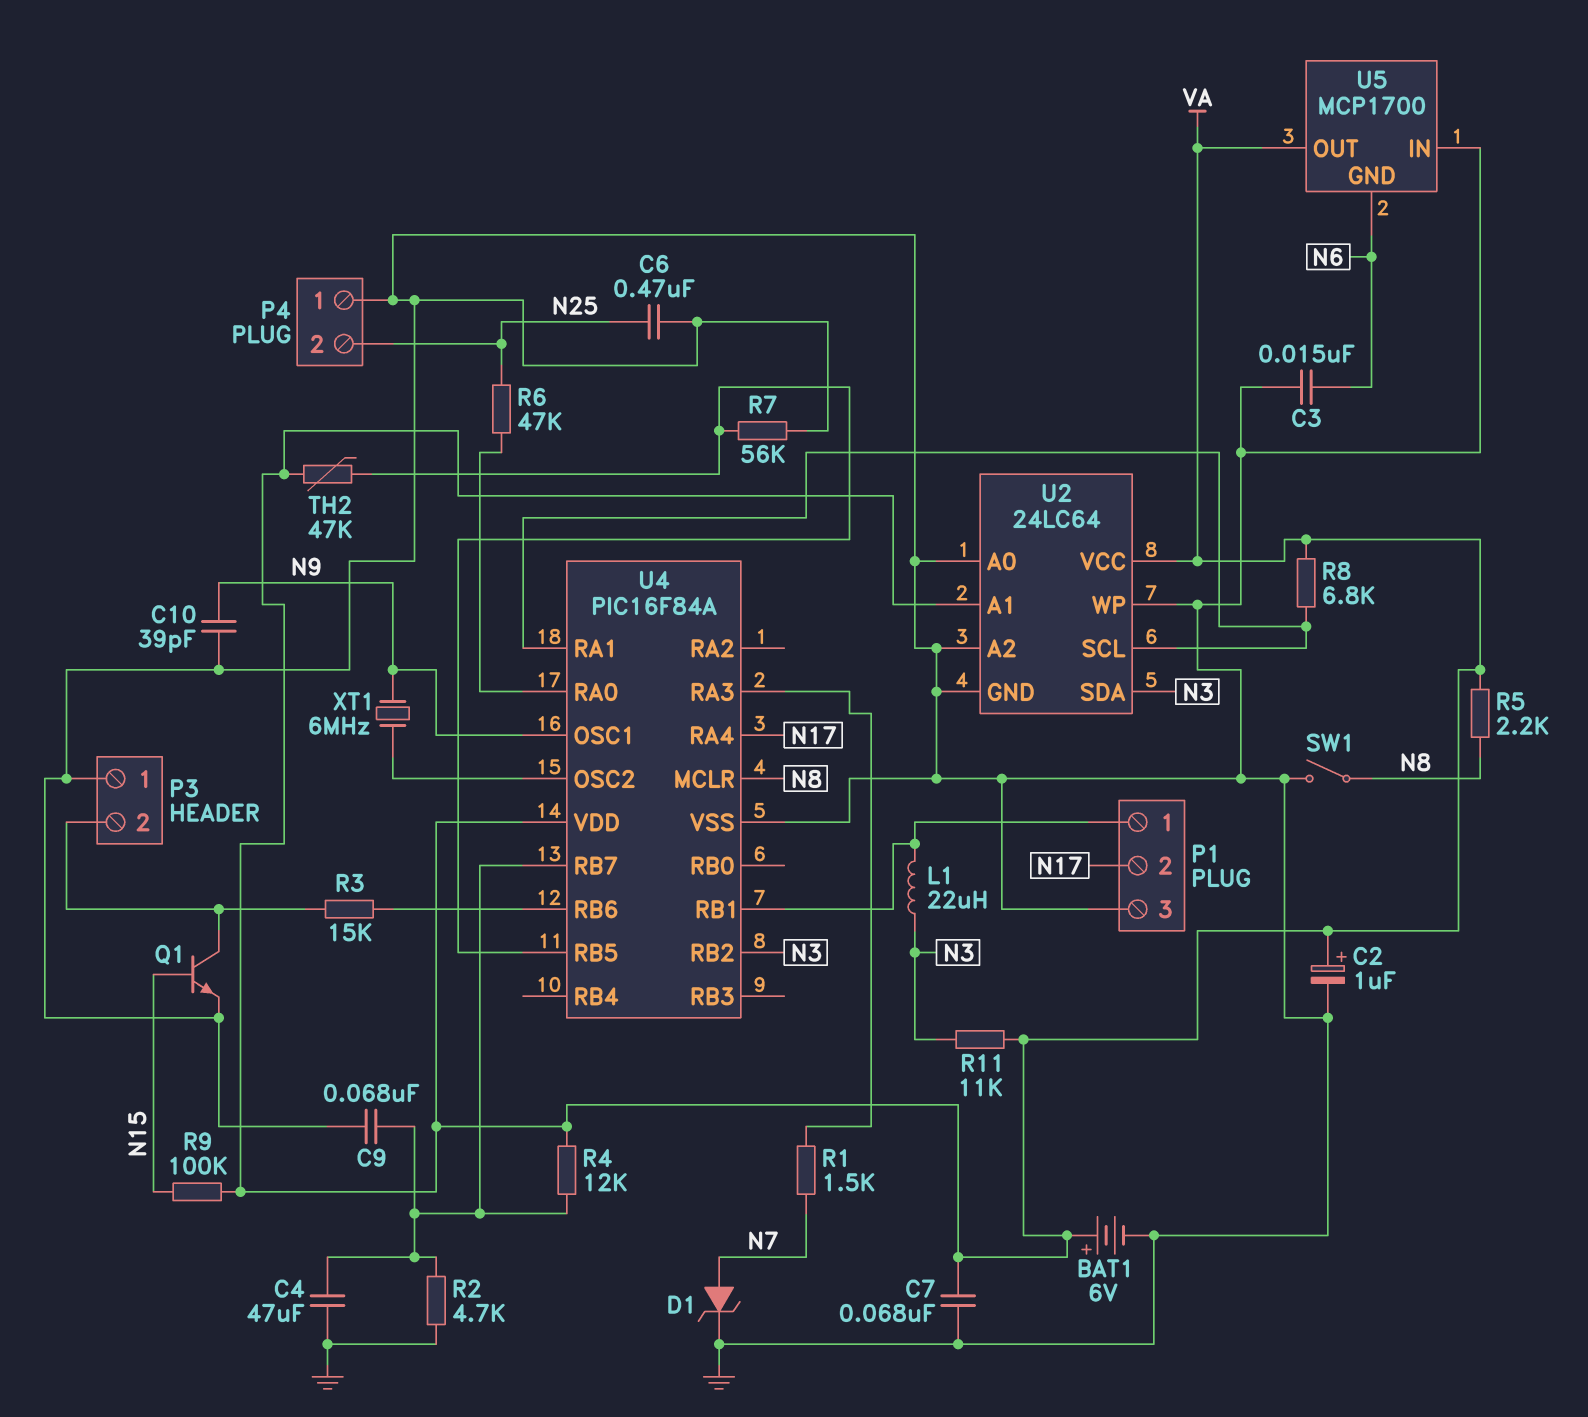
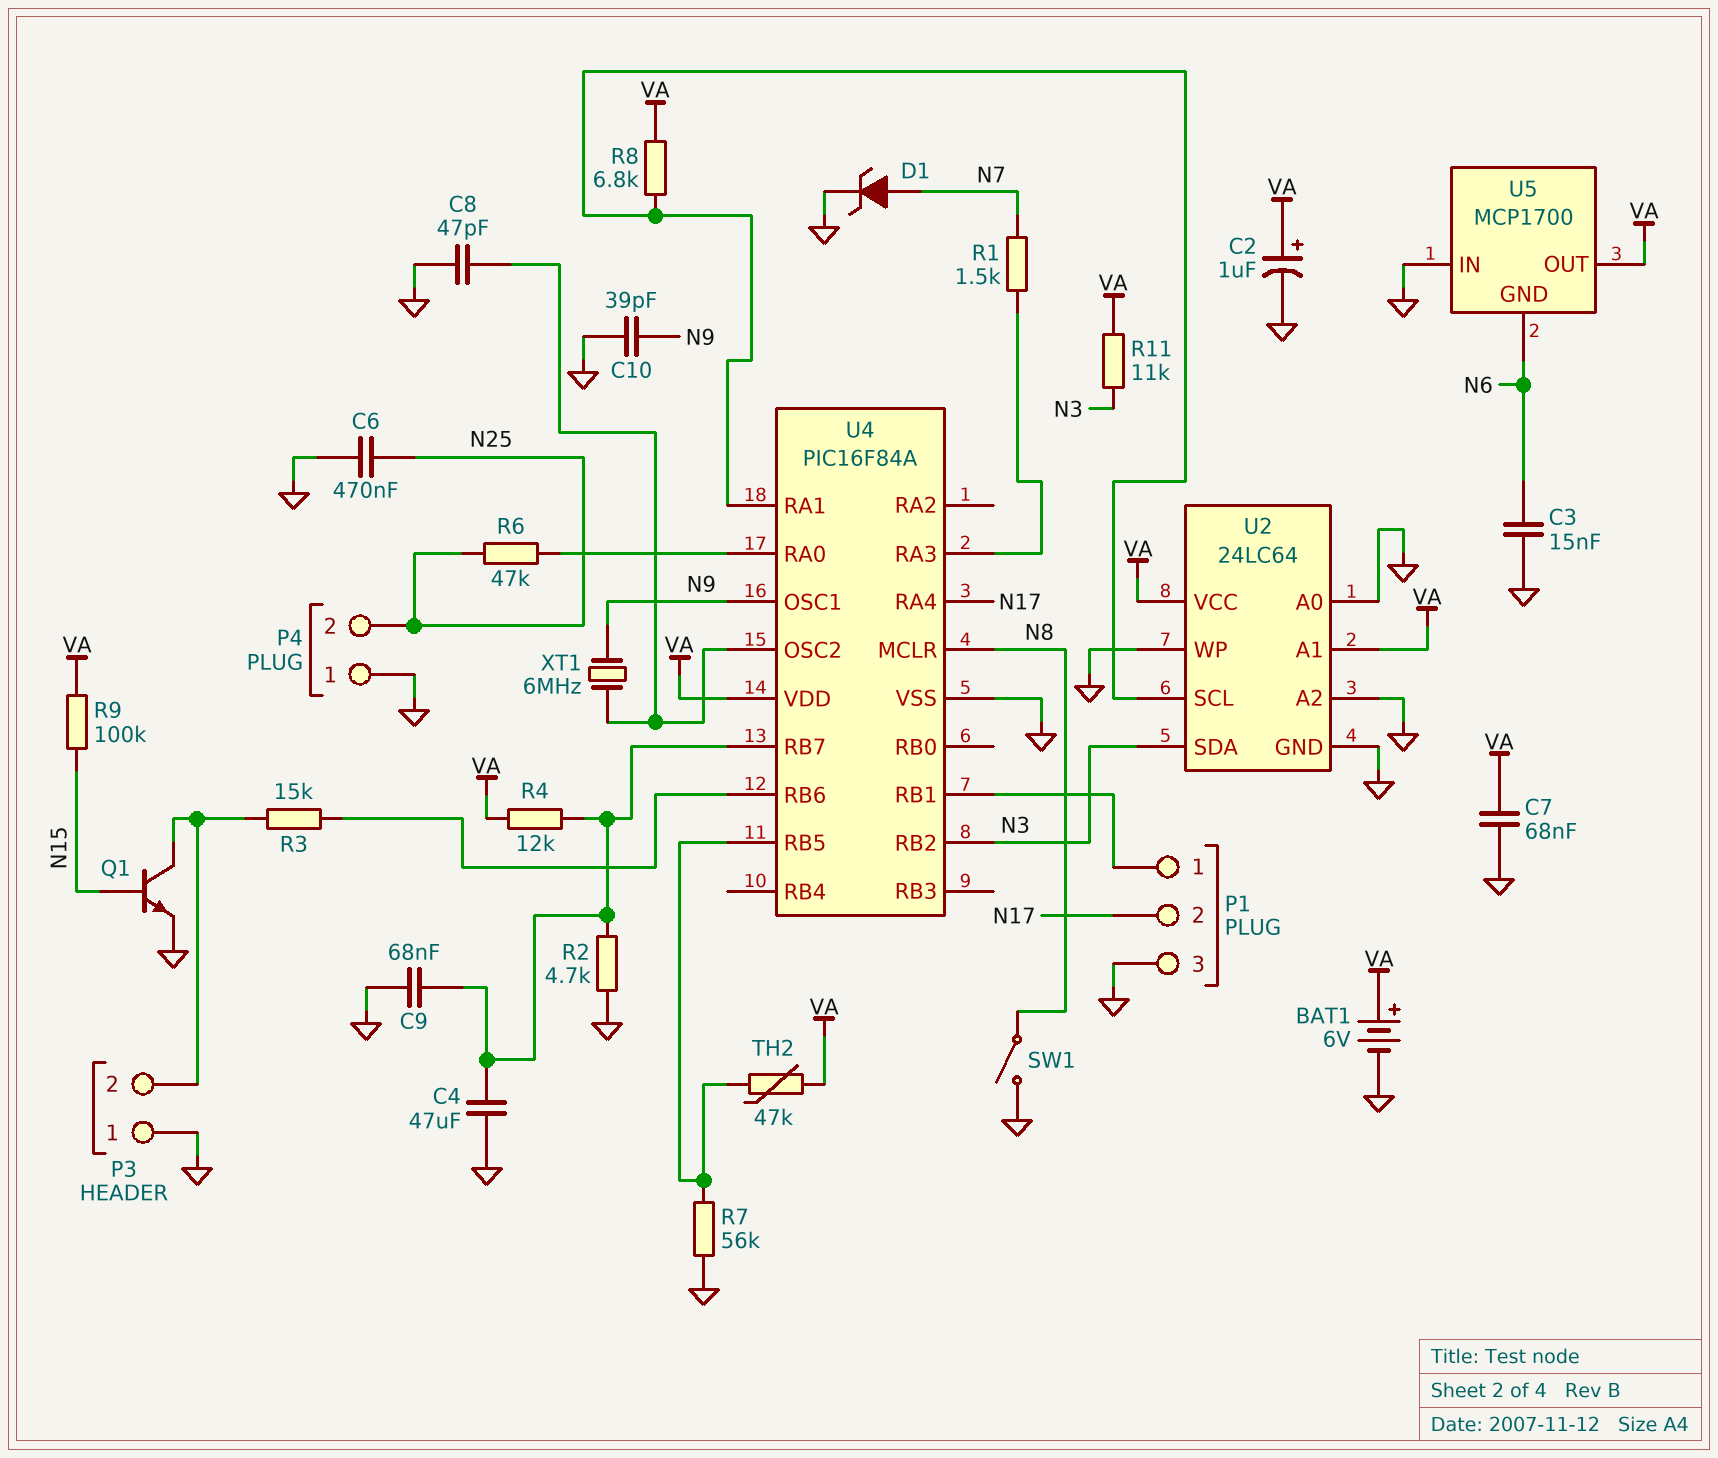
C8: none -> 47pF (GND, U4/OSC2)
L1: 22uH (N3, P1/1) -> none
R5: 2.2k (N8, VA) -> none

